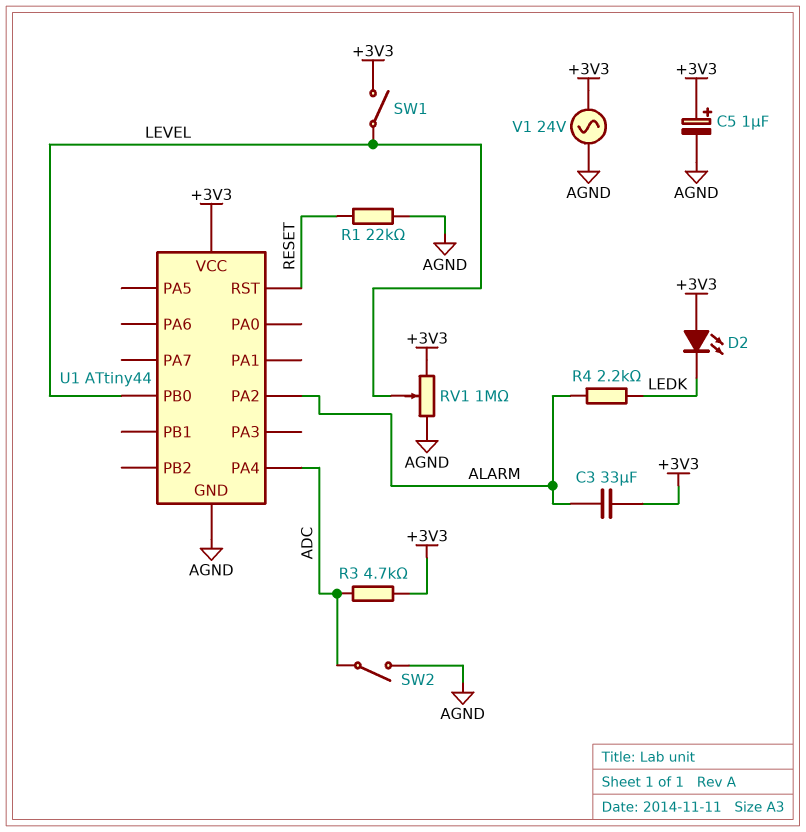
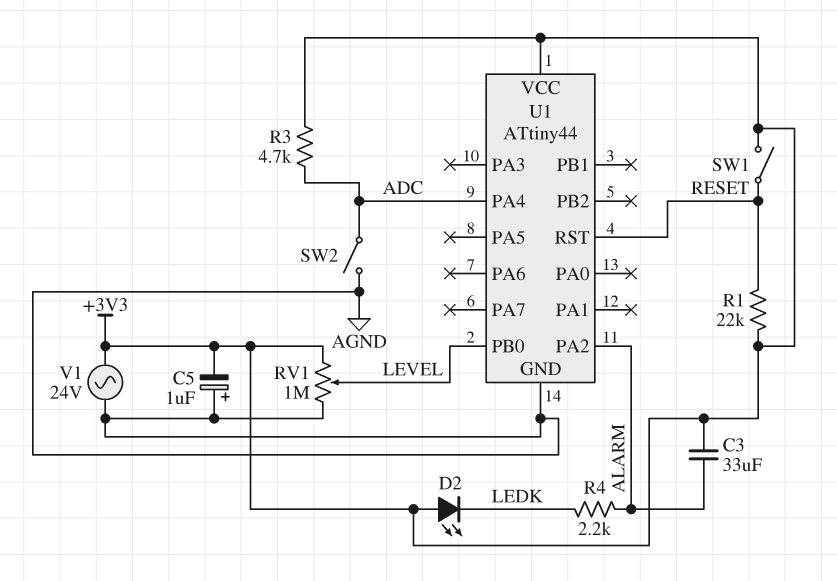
C5: 1uF (plus +3V3, minus AGND) -> 1uF (plus AGND, minus +3V3)
R1: 22k (AGND, RESET) -> 22k (+3V3, RESET)
SW1: switch (+3V3, LEVEL) -> switch (+3V3, RESET)

